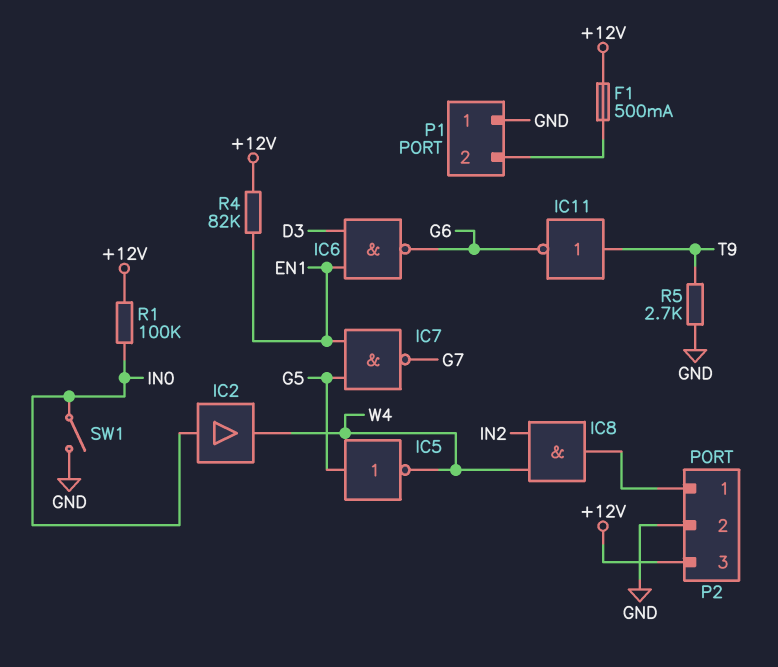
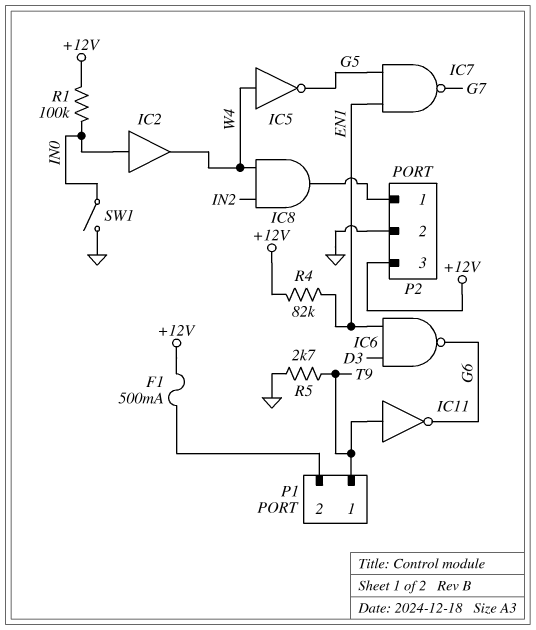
IC5: NOT (in G5, out W4) -> NOT (in W4, out G5)
P1 pin 1: GND -> T9

